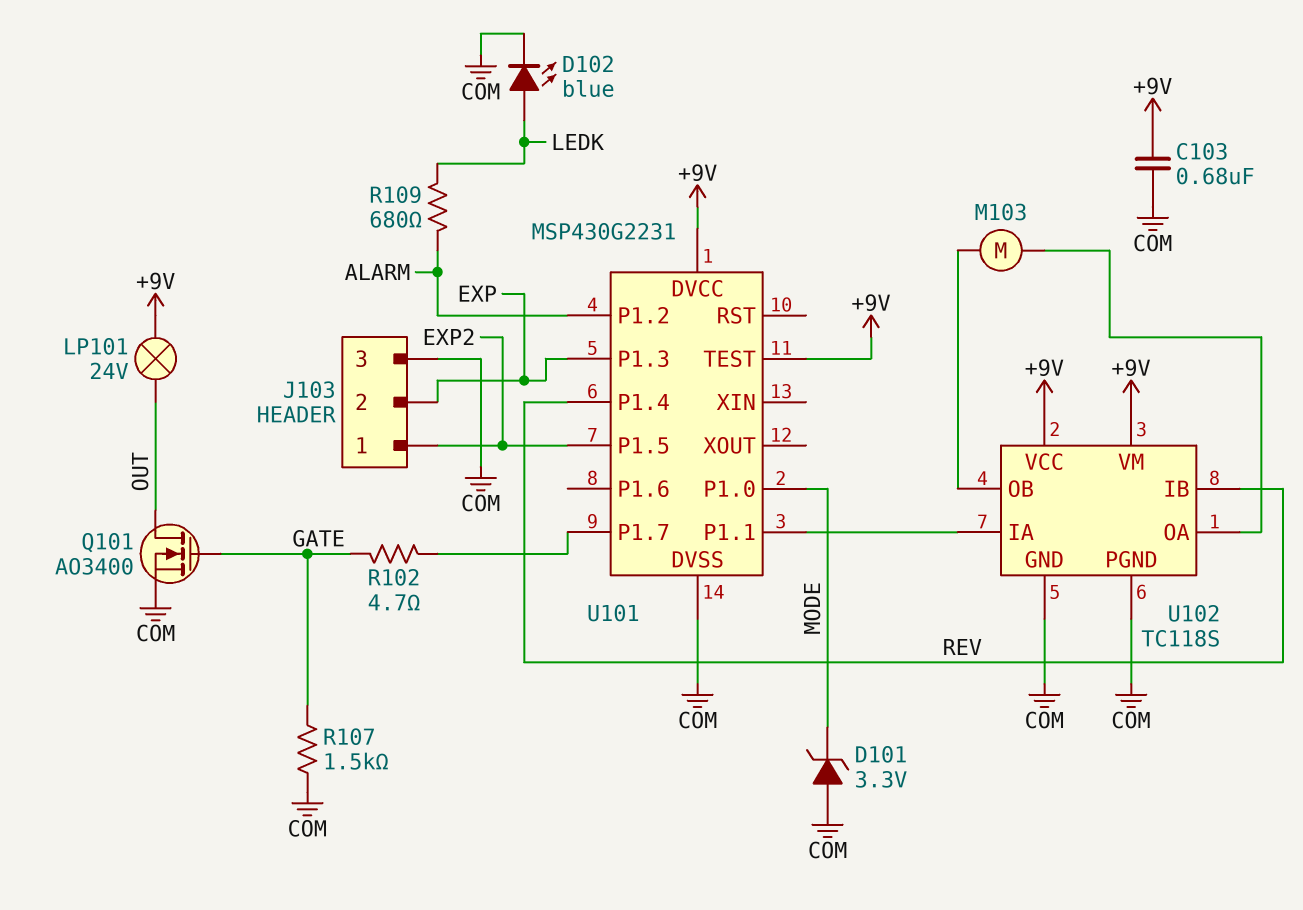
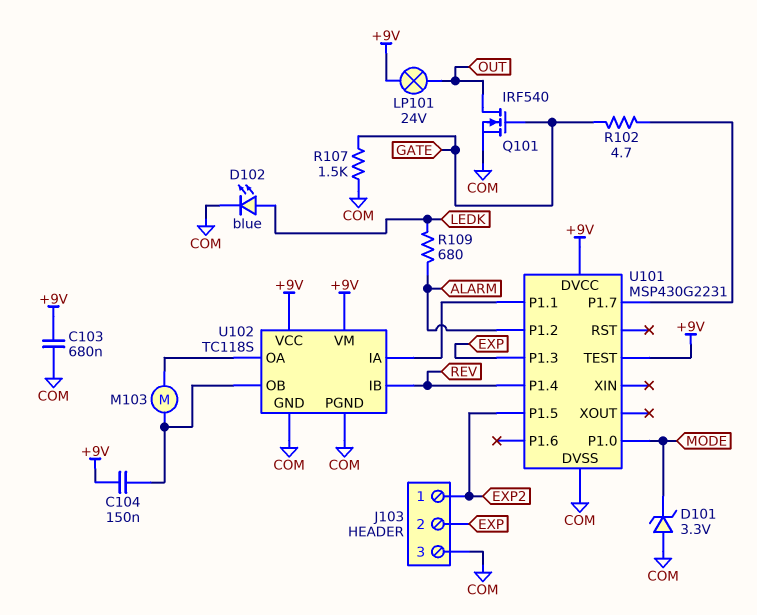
C104: none -> 150nF (+9V, U102/OB)
Q101: NMOS AO3400 (G GATE, D OUT, S COM) -> NMOS IRF540 (G GATE, D OUT, S COM)

